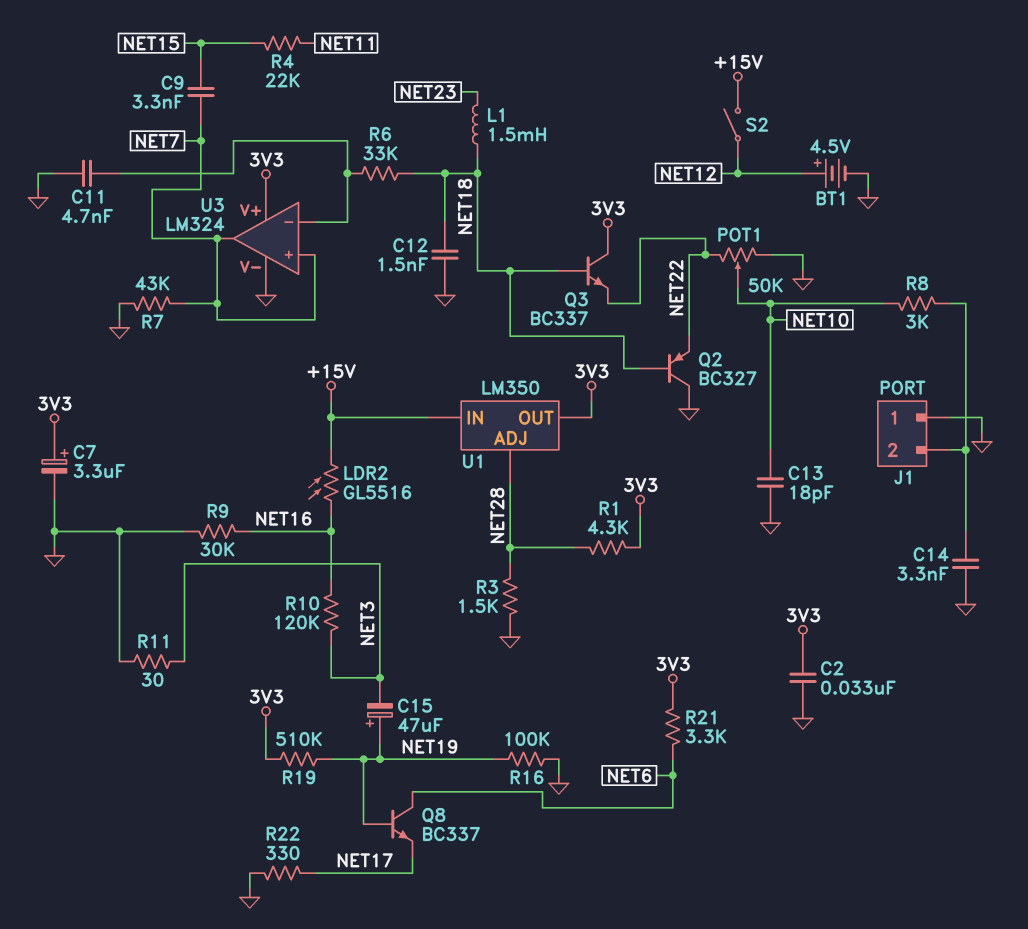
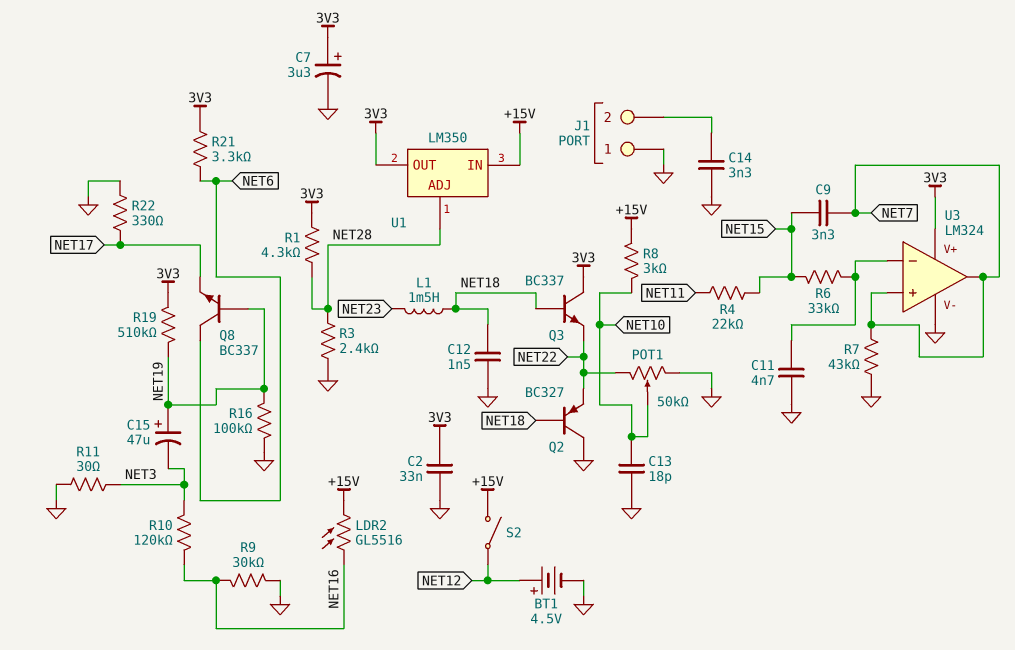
R3: 1.5k (GND, NET28) -> 2.4k (GND, NET28)
R6: 33k (NET18, U3/in-) -> 33k (NET15, U3/in-)
R8: 3k (J1/2, NET10) -> 3k (+15V, NET10)

